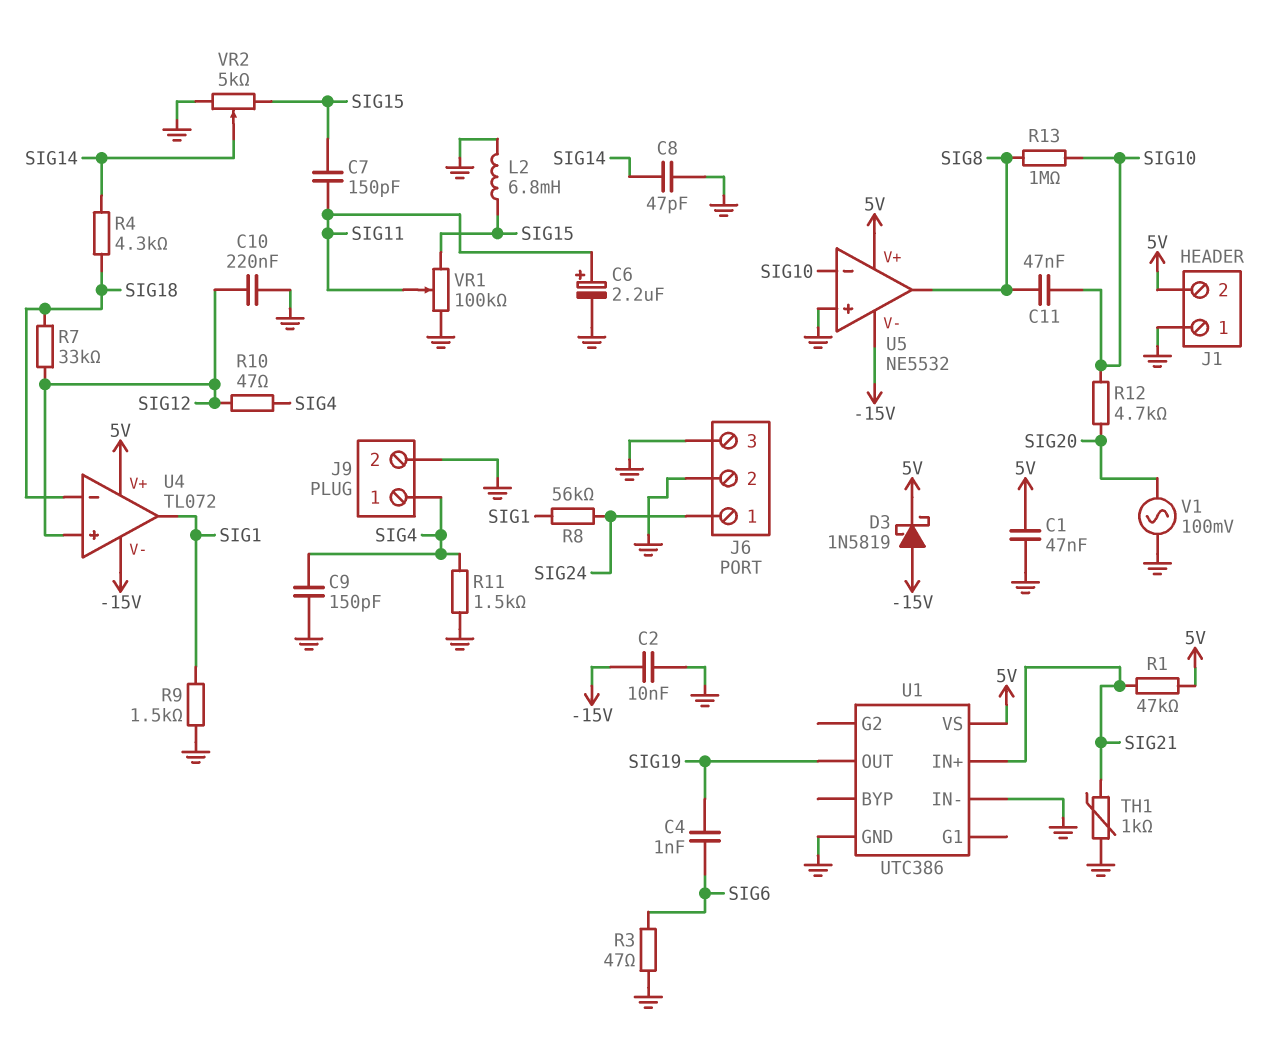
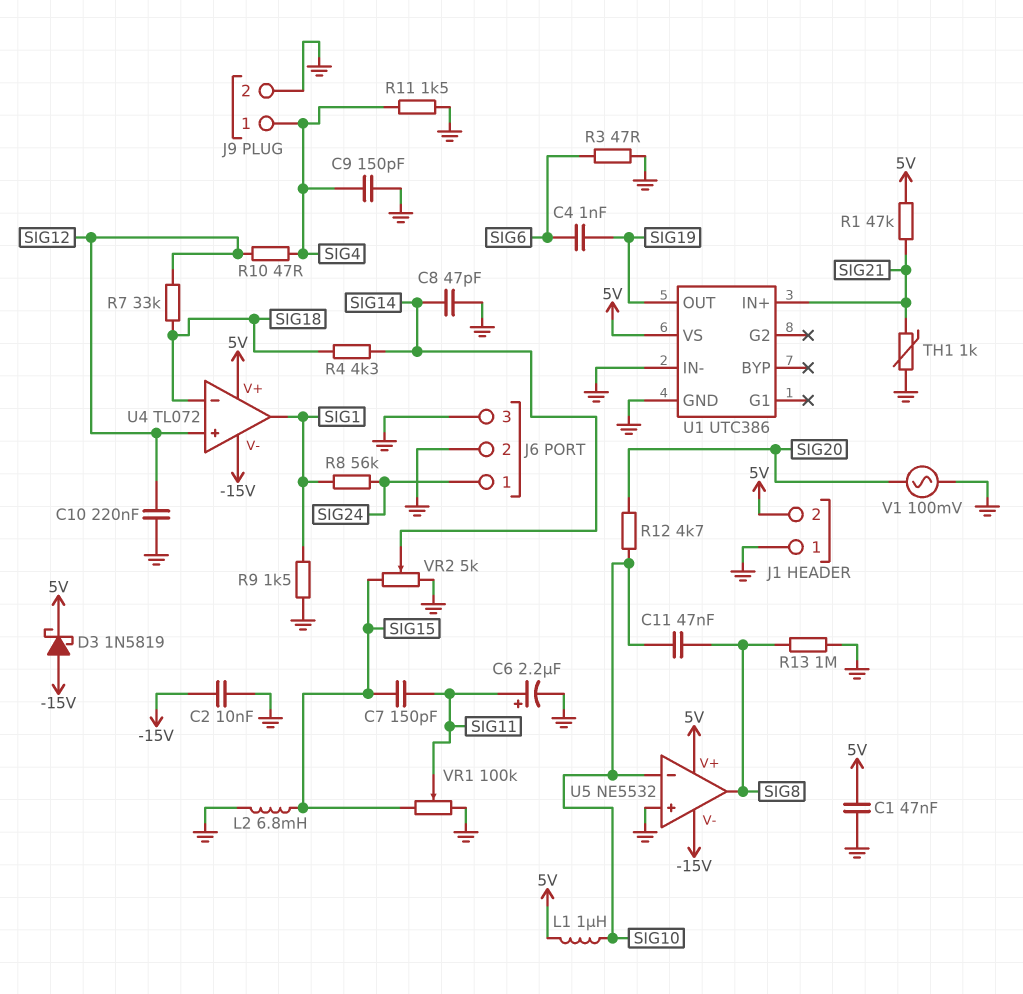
L1: none -> 1uH (5V, SIG10)
R13: 1M (SIG8, SIG10) -> 1M (GND, SIG8)

